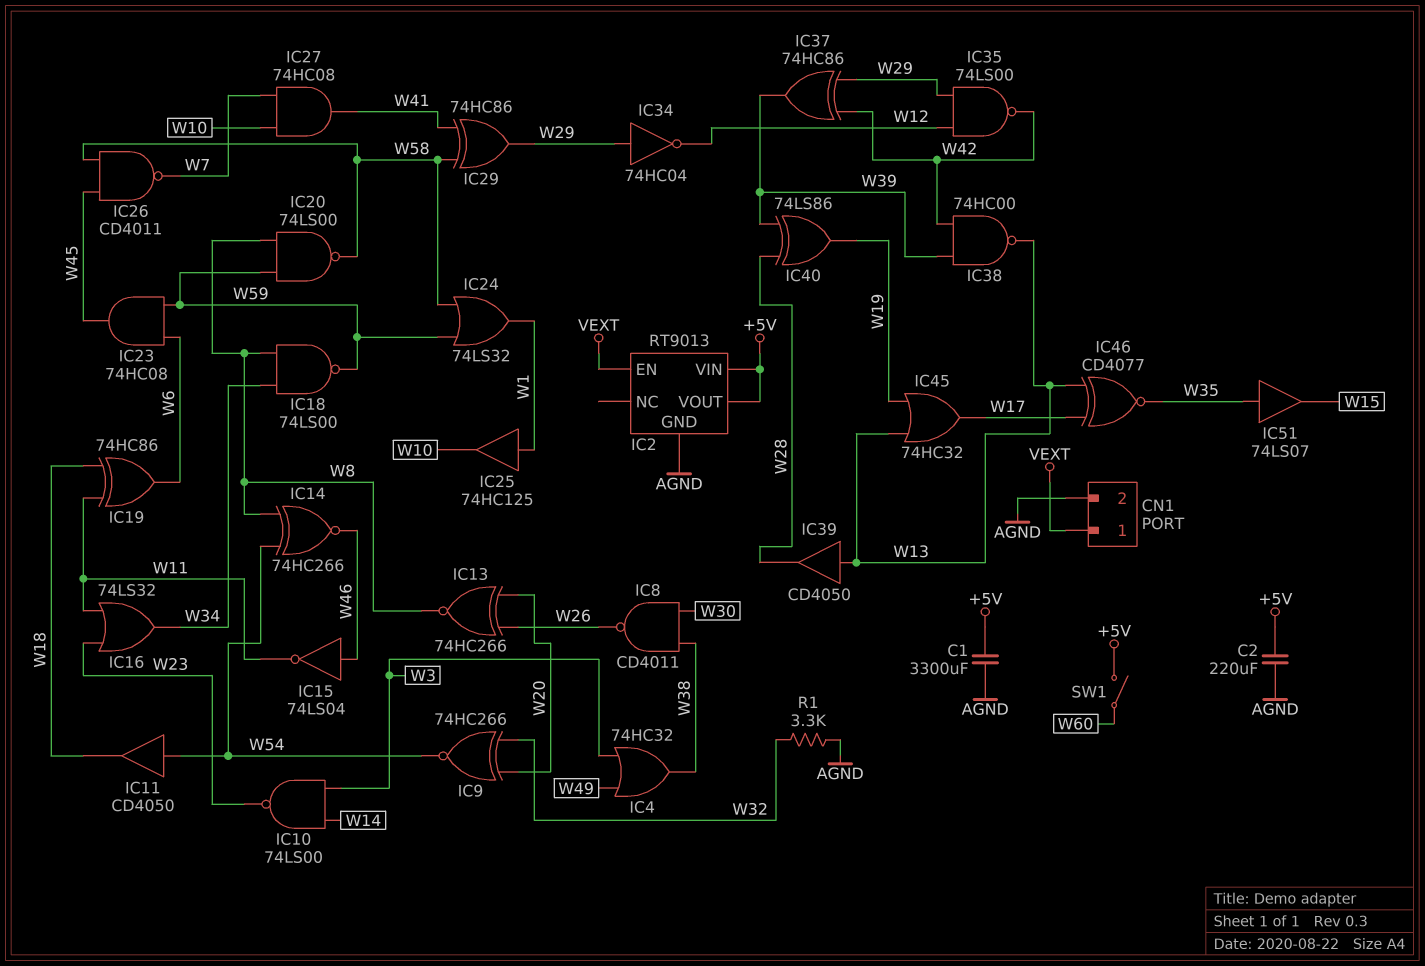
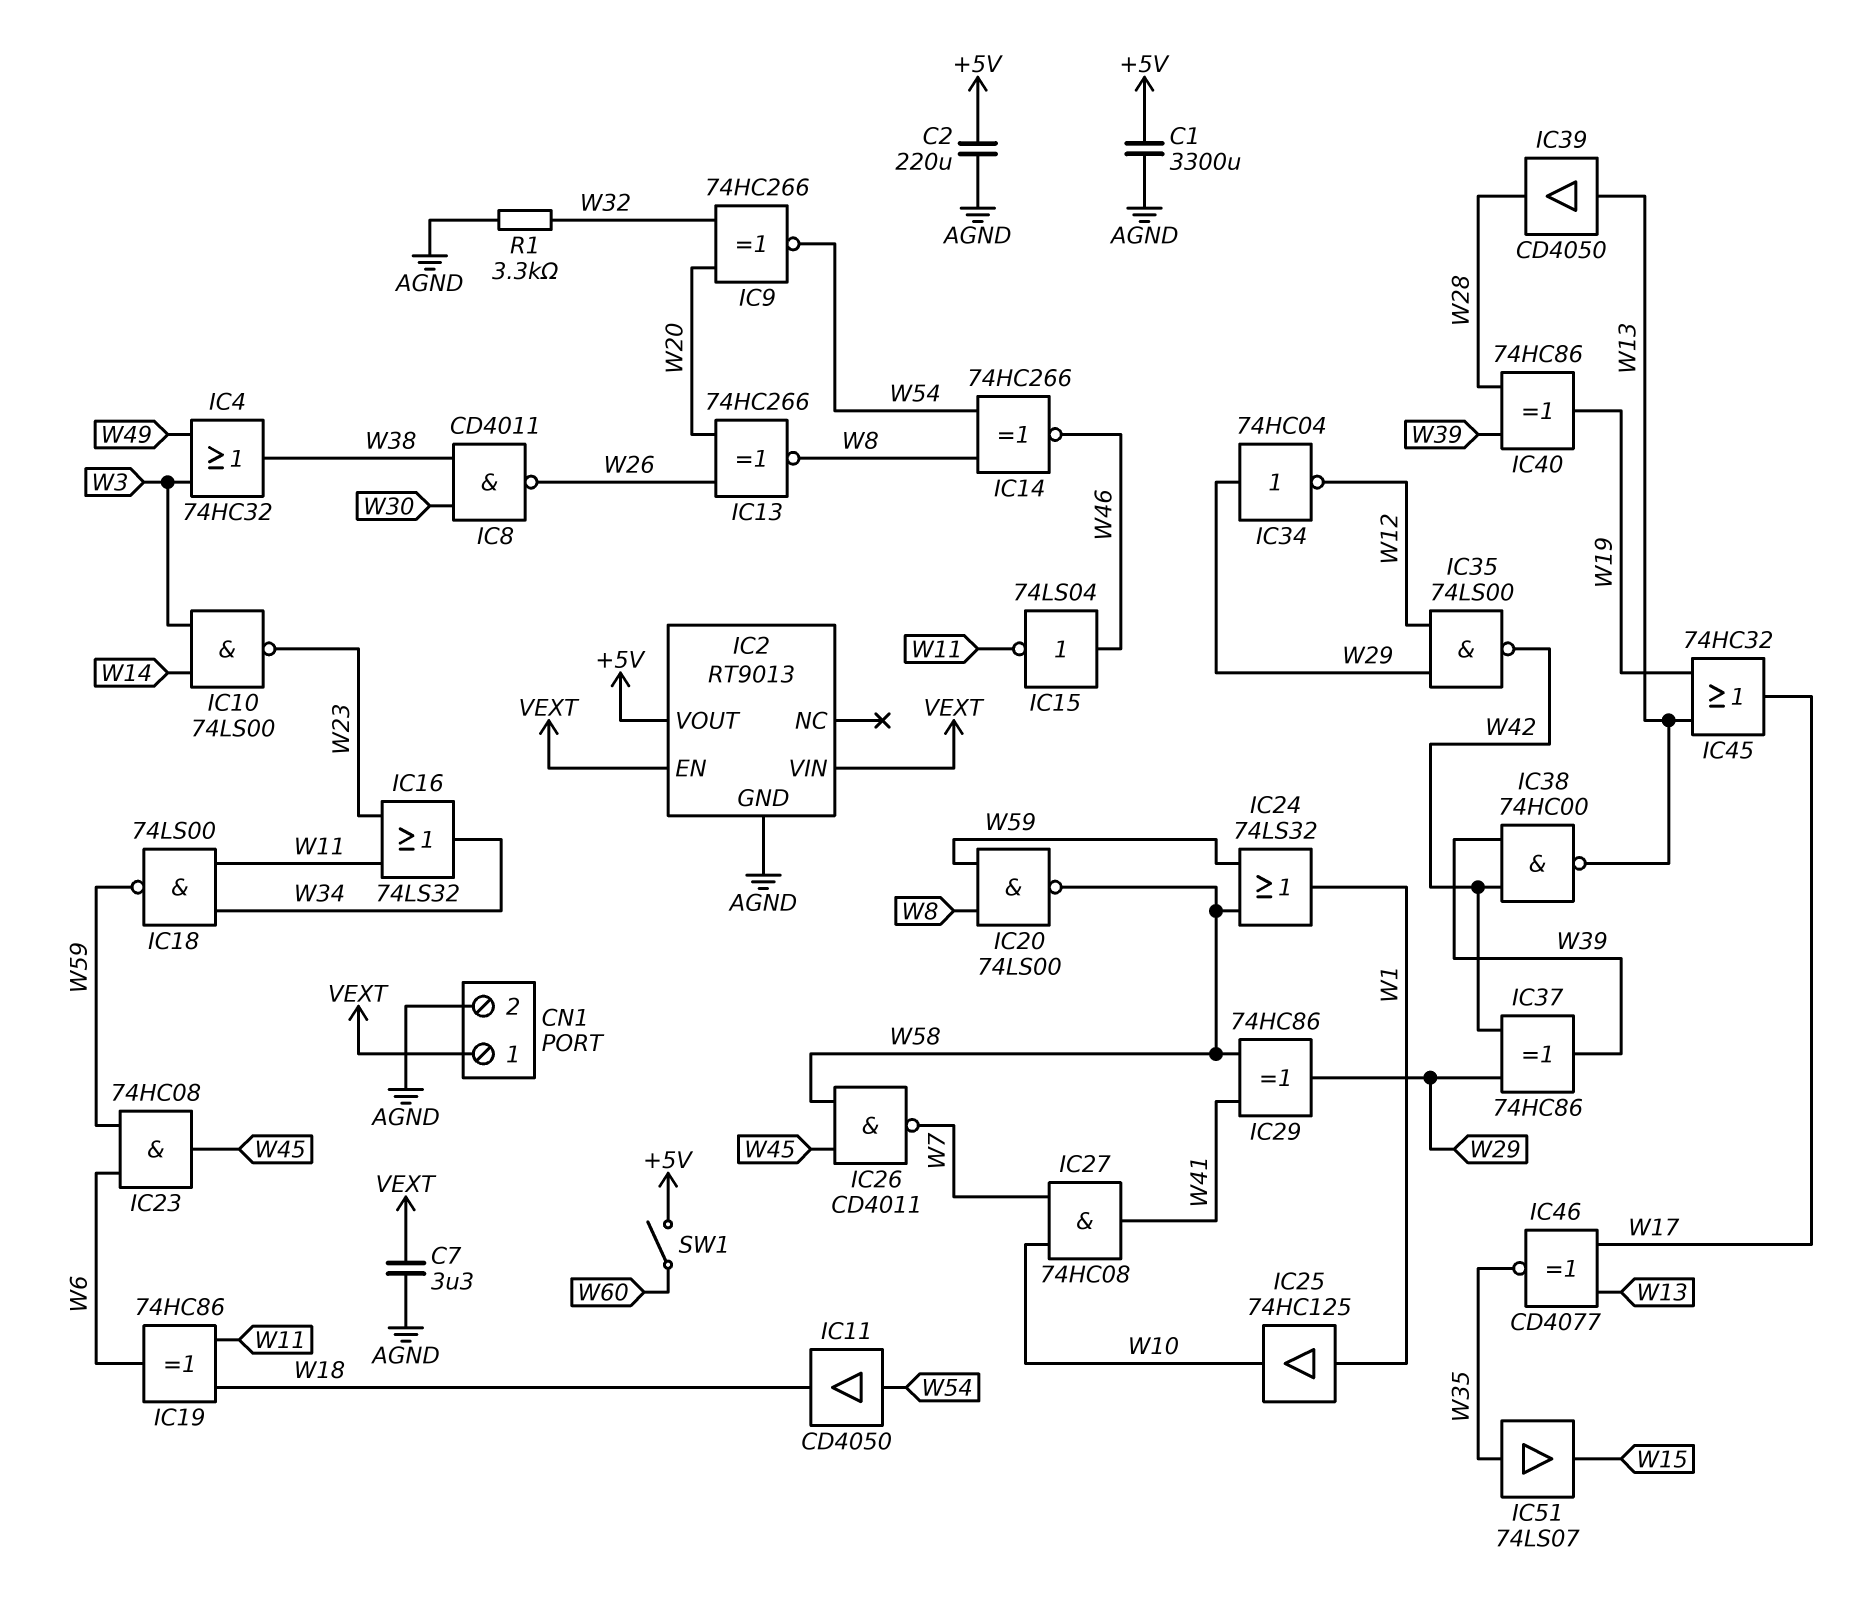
C7: none -> 3.3uF (AGND, VEXT)
IC2 pin VIN: +5V -> VEXT
IC18: NAND 74LS00 (in W8, in W34, out W59) -> NAND 74LS00 (in W11, in W34, out W59)
IC40: XOR 74LS86 (in W28, in W39, out W19) -> XOR 74HC86 (in W28, in W39, out W19)

